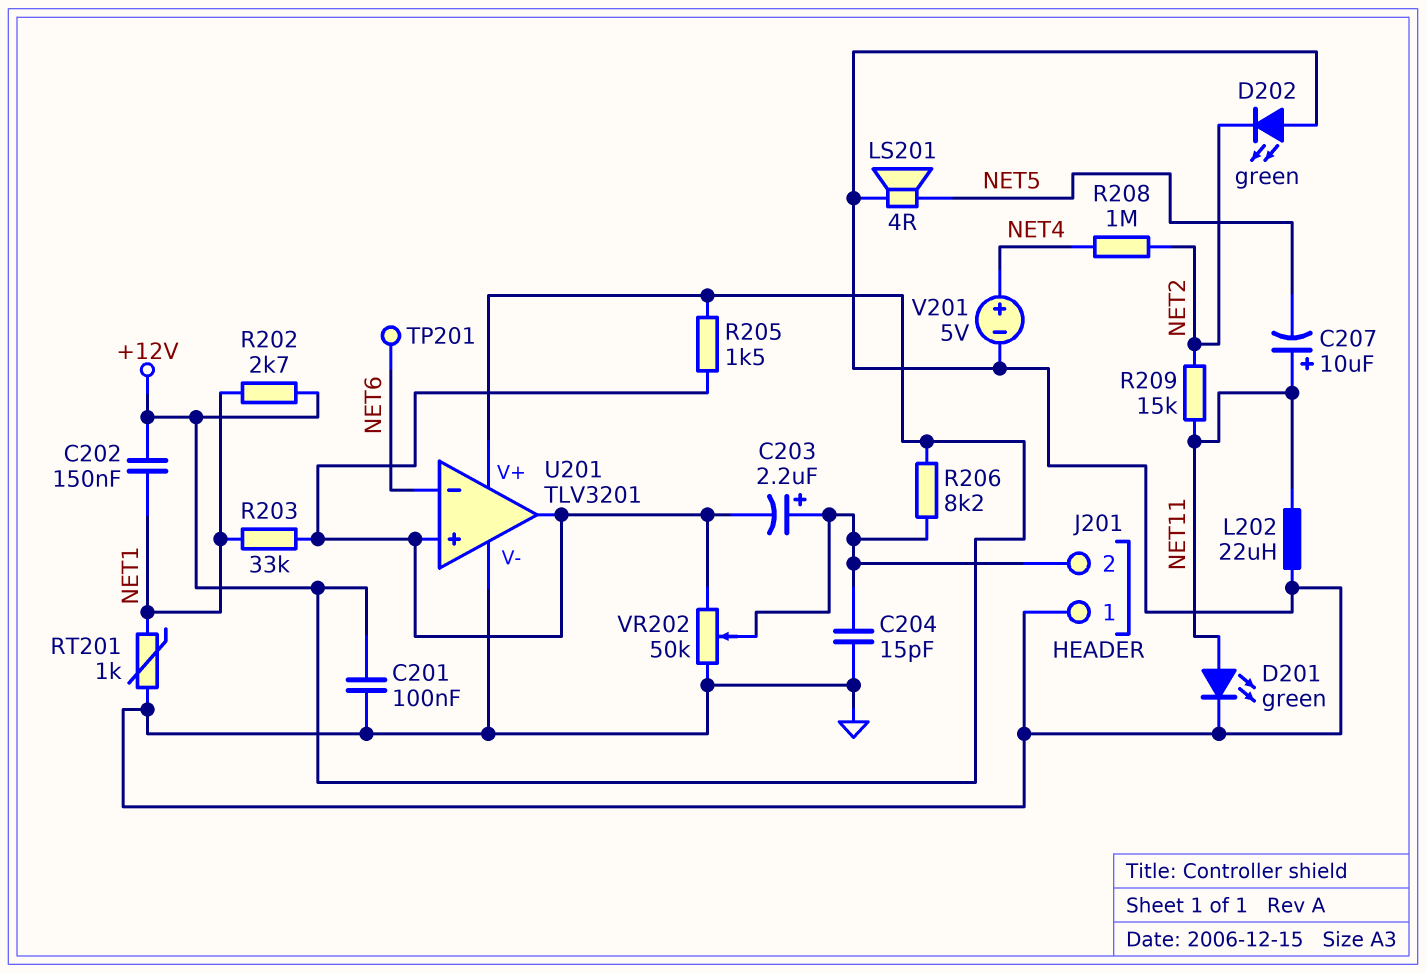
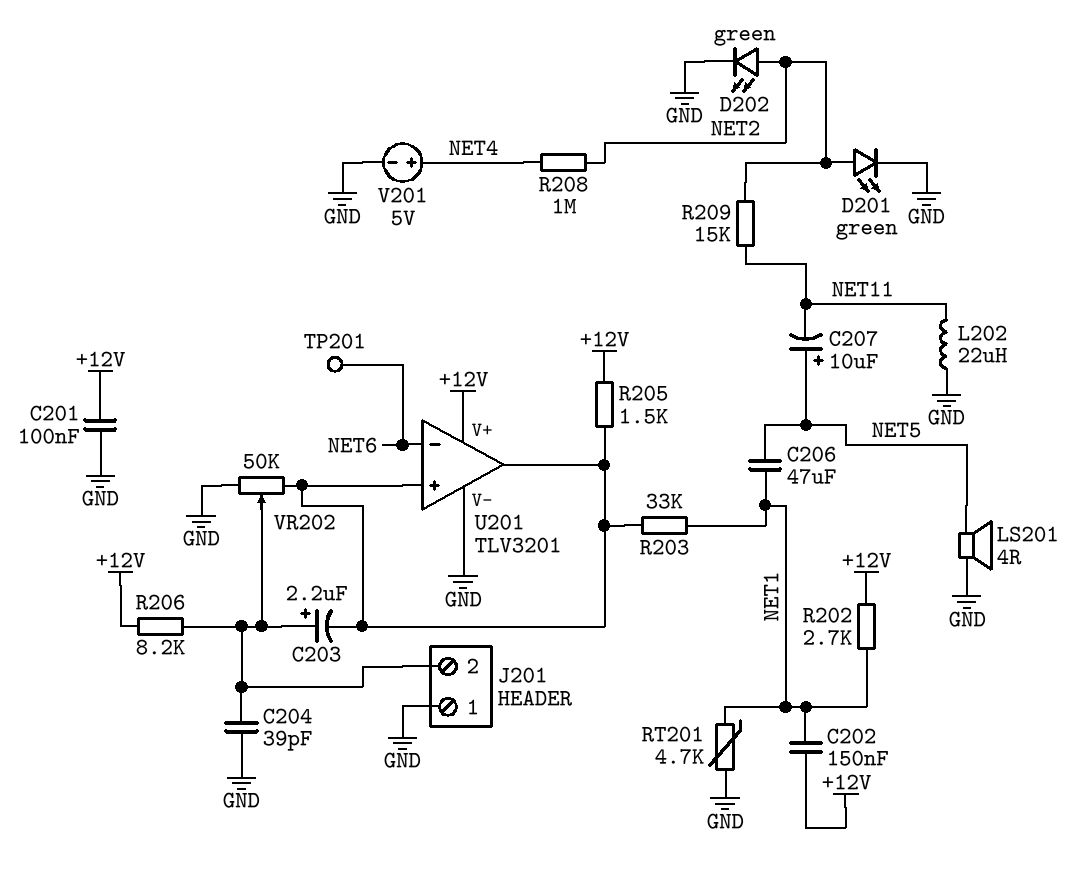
C204: 15pF (GND, J201/2) -> 39pF (GND, J201/2)
C206: none -> 47uF (NET1, NET5)
C207: 10uF (plus NET11, minus NET5) -> 10uF (plus NET5, minus NET11)
D201: LED green (A NET11, K GND) -> LED green (A NET2, K GND)
D202: LED green (A GND, K NET2) -> LED green (A NET2, K GND)
RT201: 1k (GND, NET1) -> 4.7k (GND, NET1)

